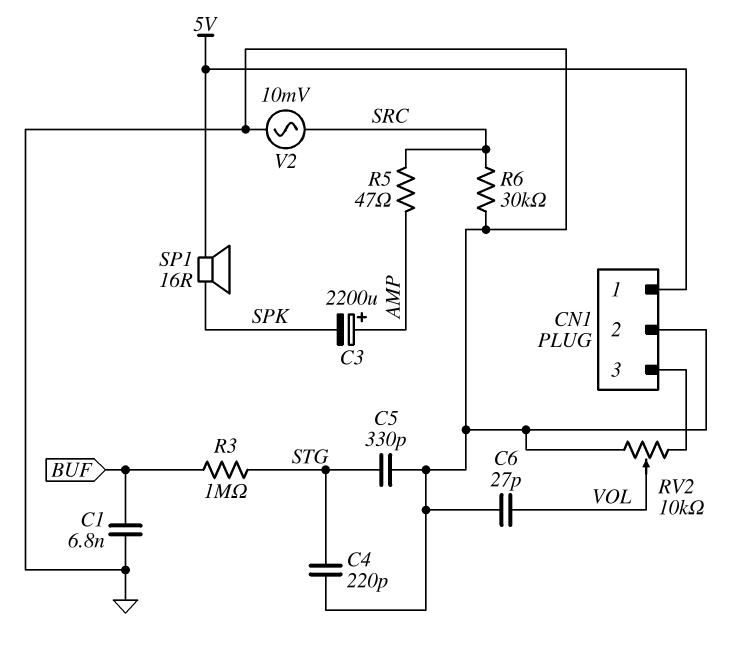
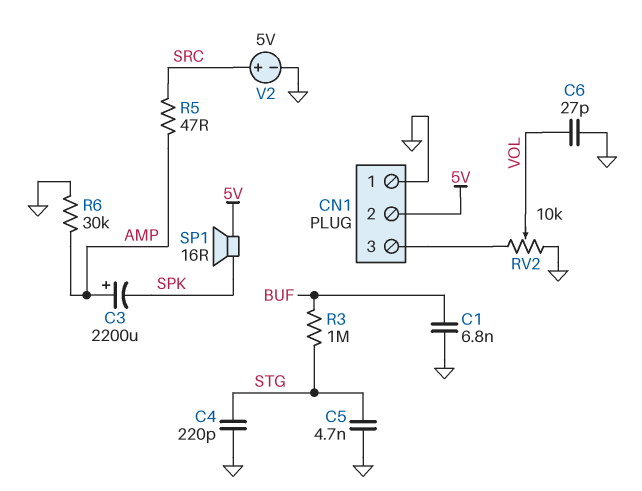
C5: 330pF (GND, STG) -> 4.7nF (GND, STG)
CN1 pin 1: 5V -> GND
CN1 pin 2: GND -> 5V
R6: 30k (GND, SRC) -> 30k (AMP, GND)
V2: AC 10mV (GND, SRC) -> 5V (plus SRC, minus GND)

